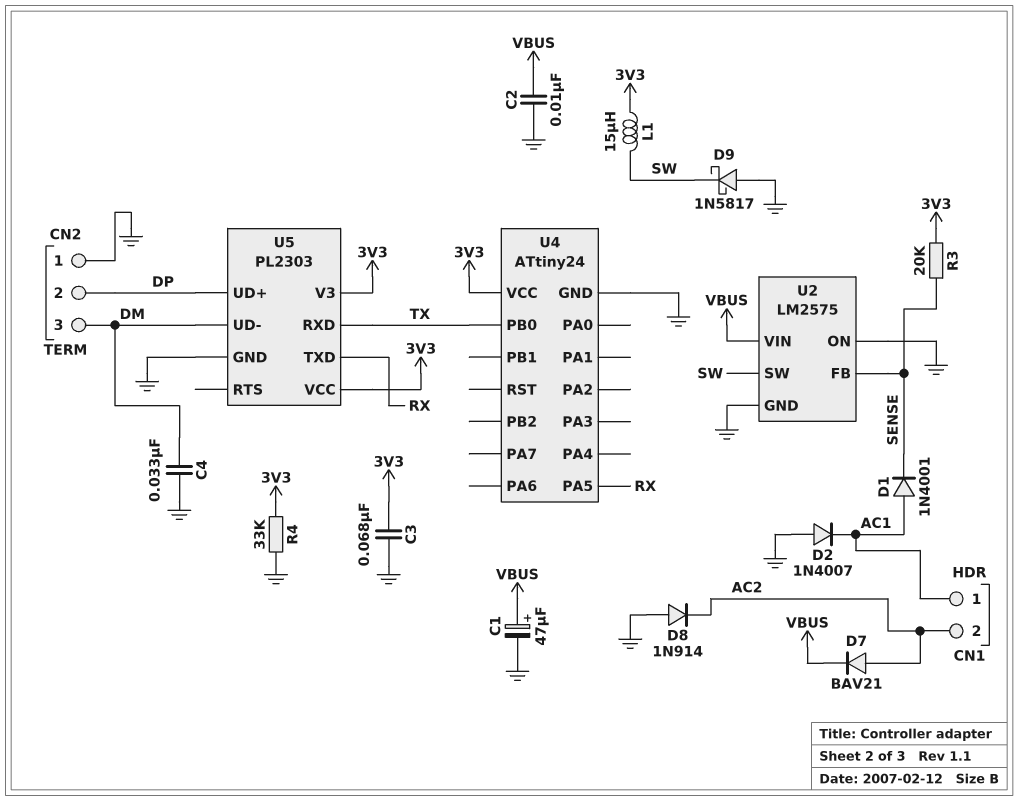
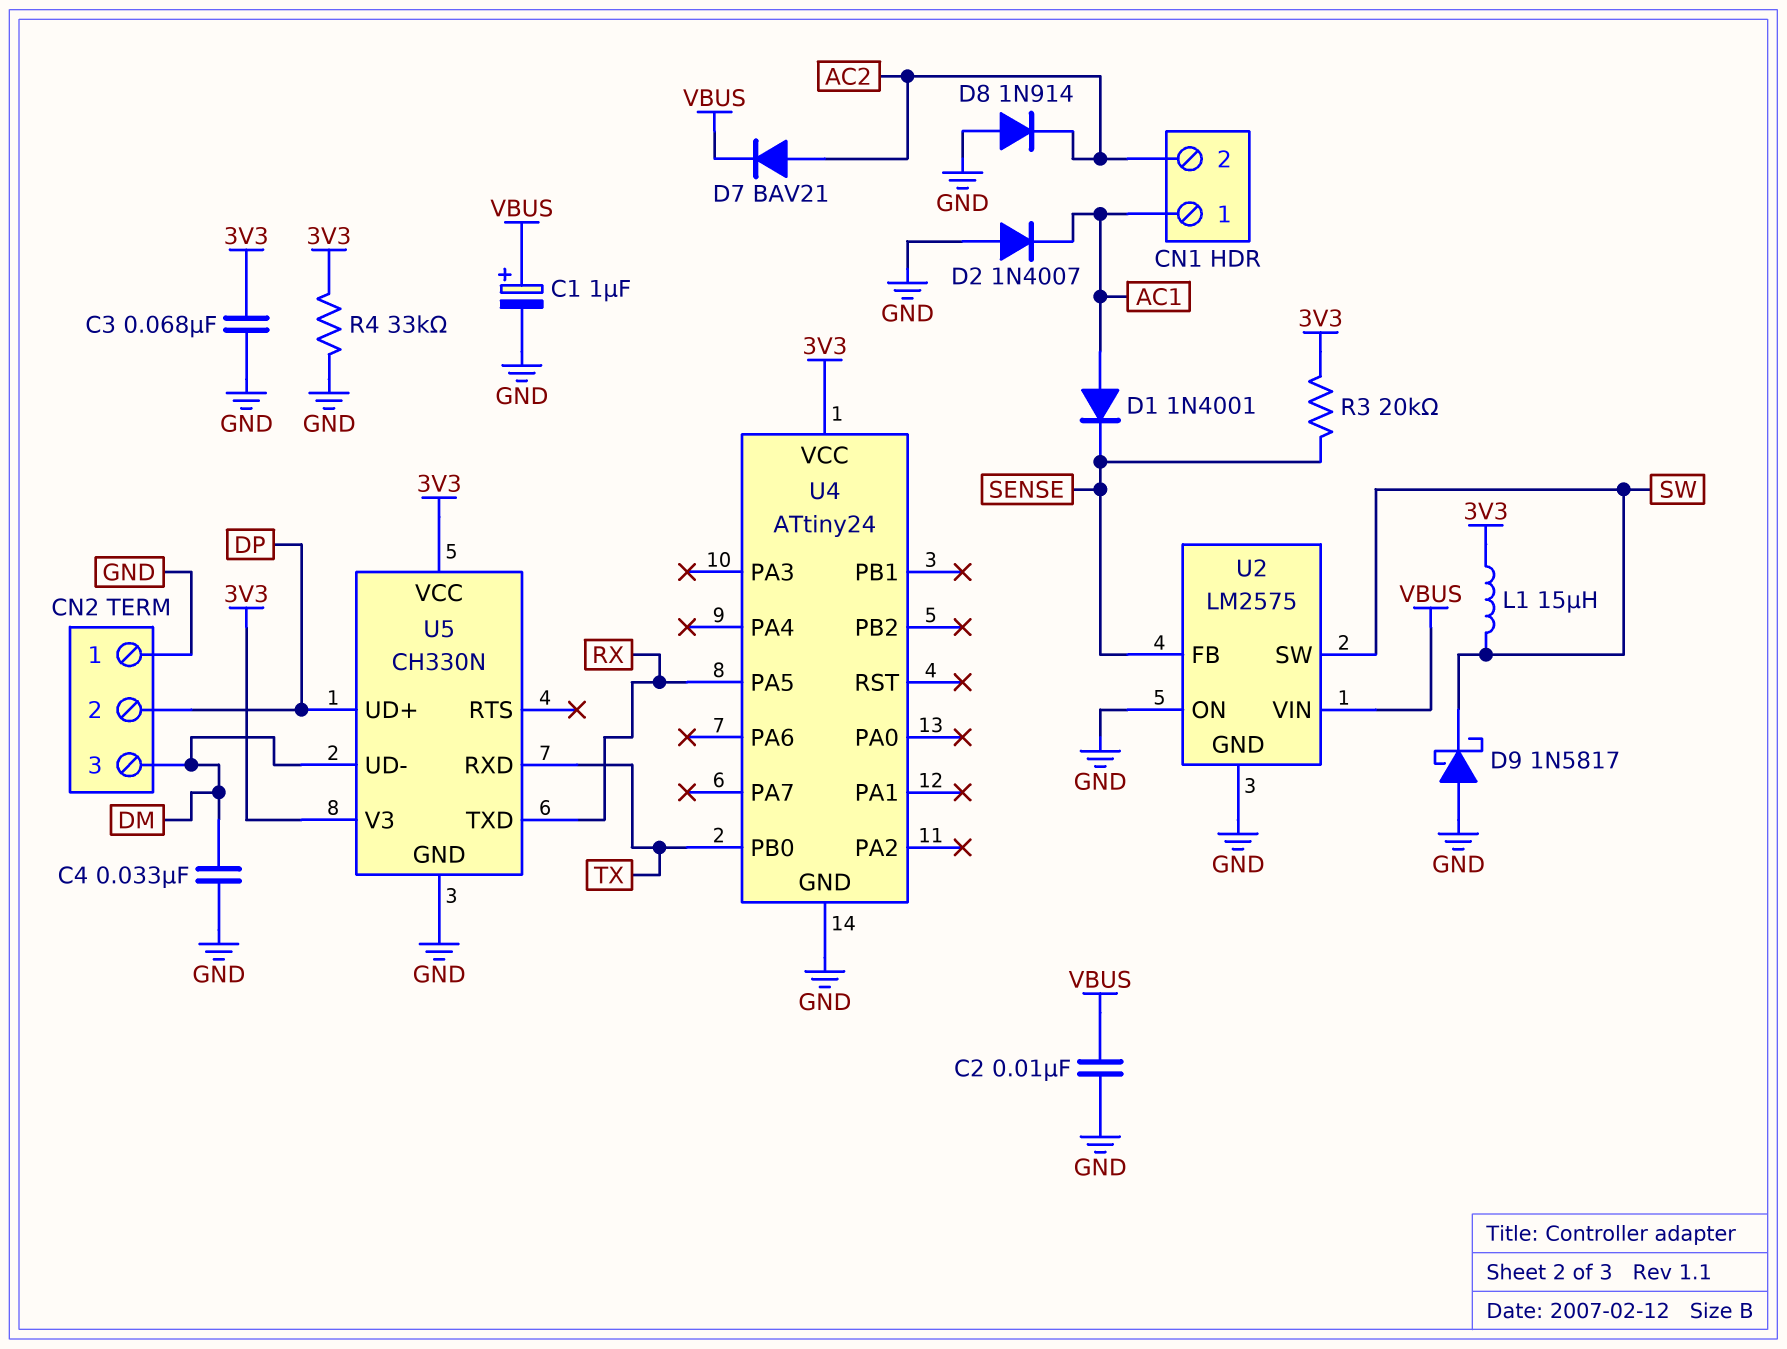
C1: 47uF (plus VBUS, minus GND) -> 1uF (plus VBUS, minus GND)
U5: PL2303 -> CH330N

